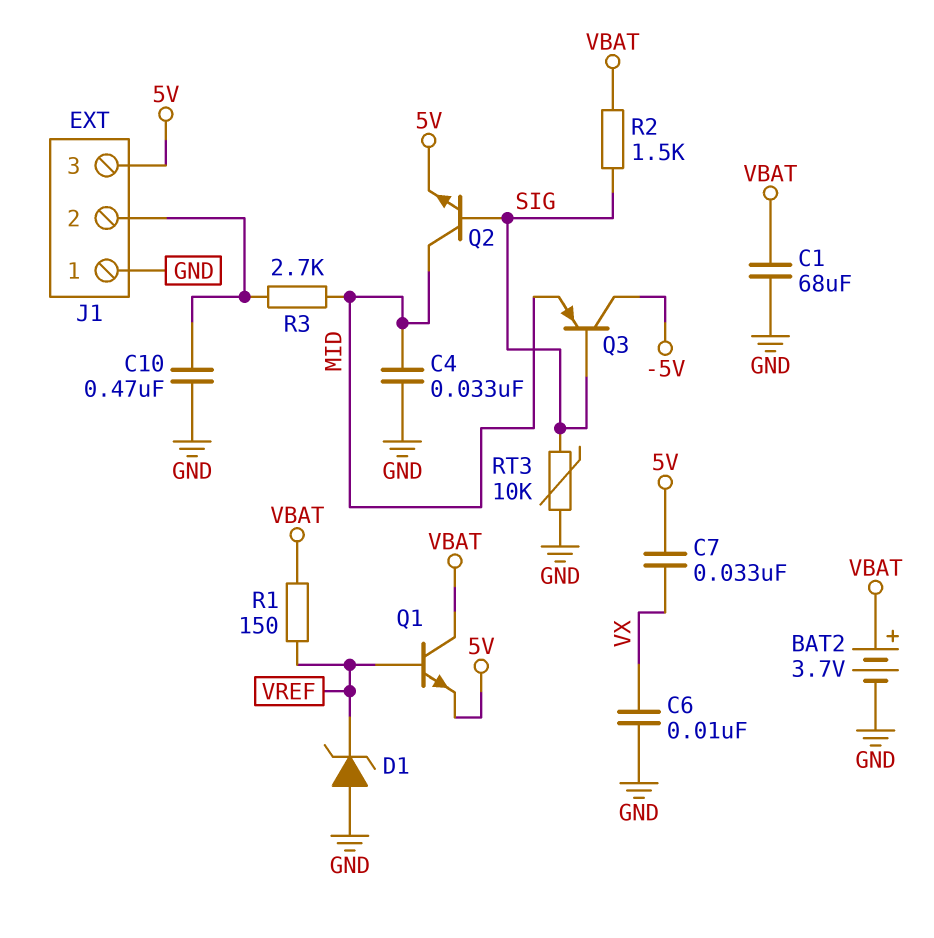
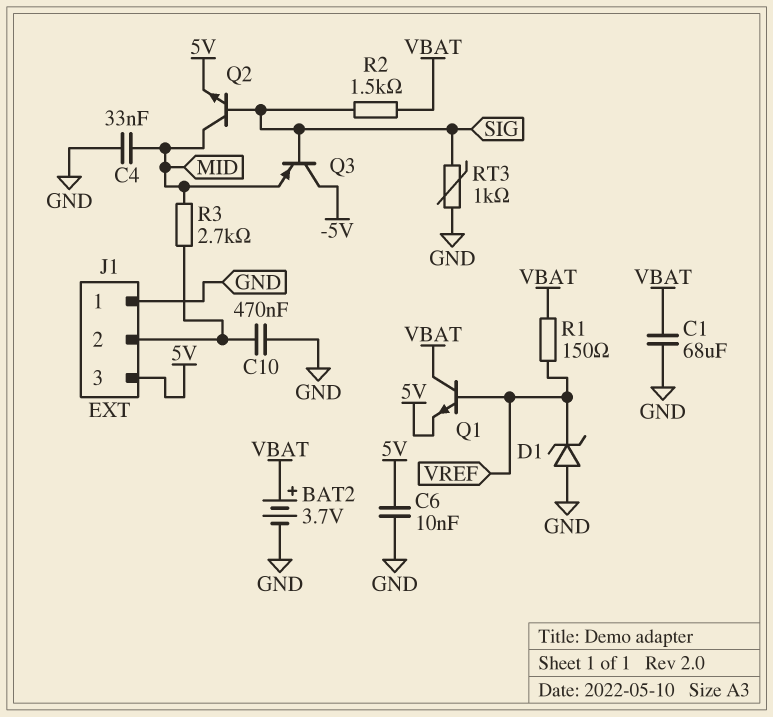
C6: 10nF (GND, VX) -> 10nF (5V, GND)
C7: 33nF (5V, VX) -> none
RT3: 10k (GND, SIG) -> 1k (GND, SIG)

